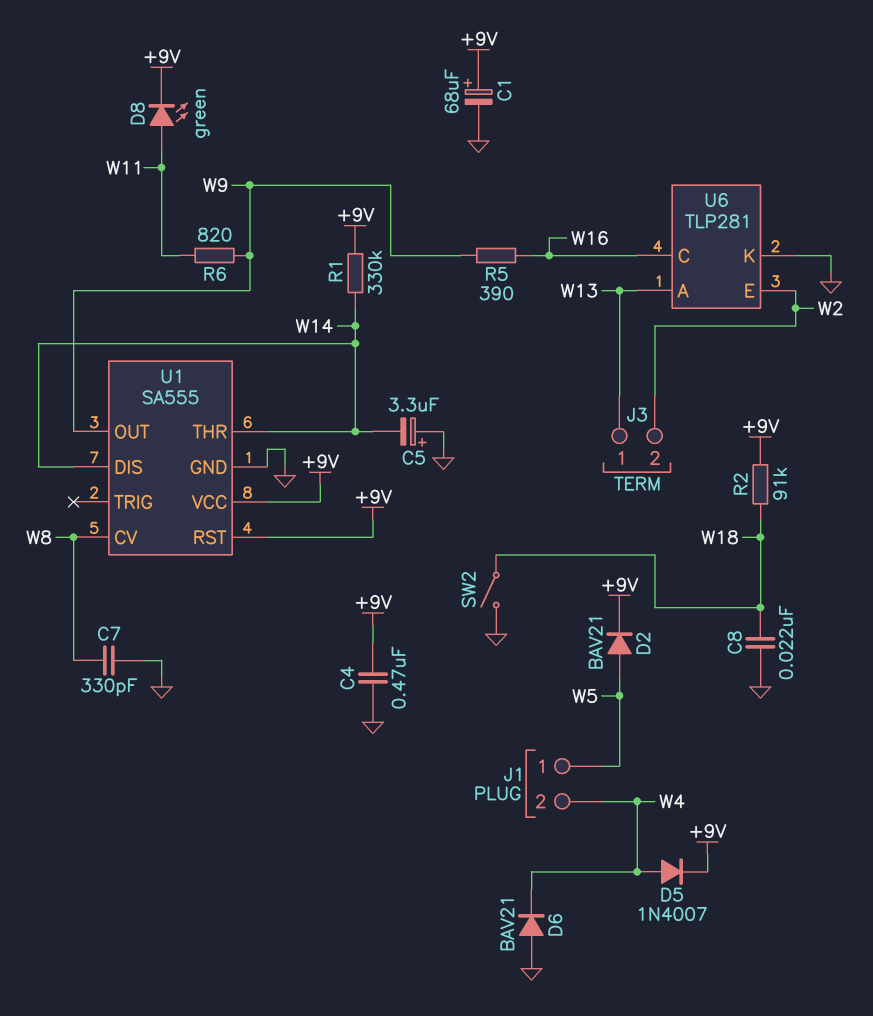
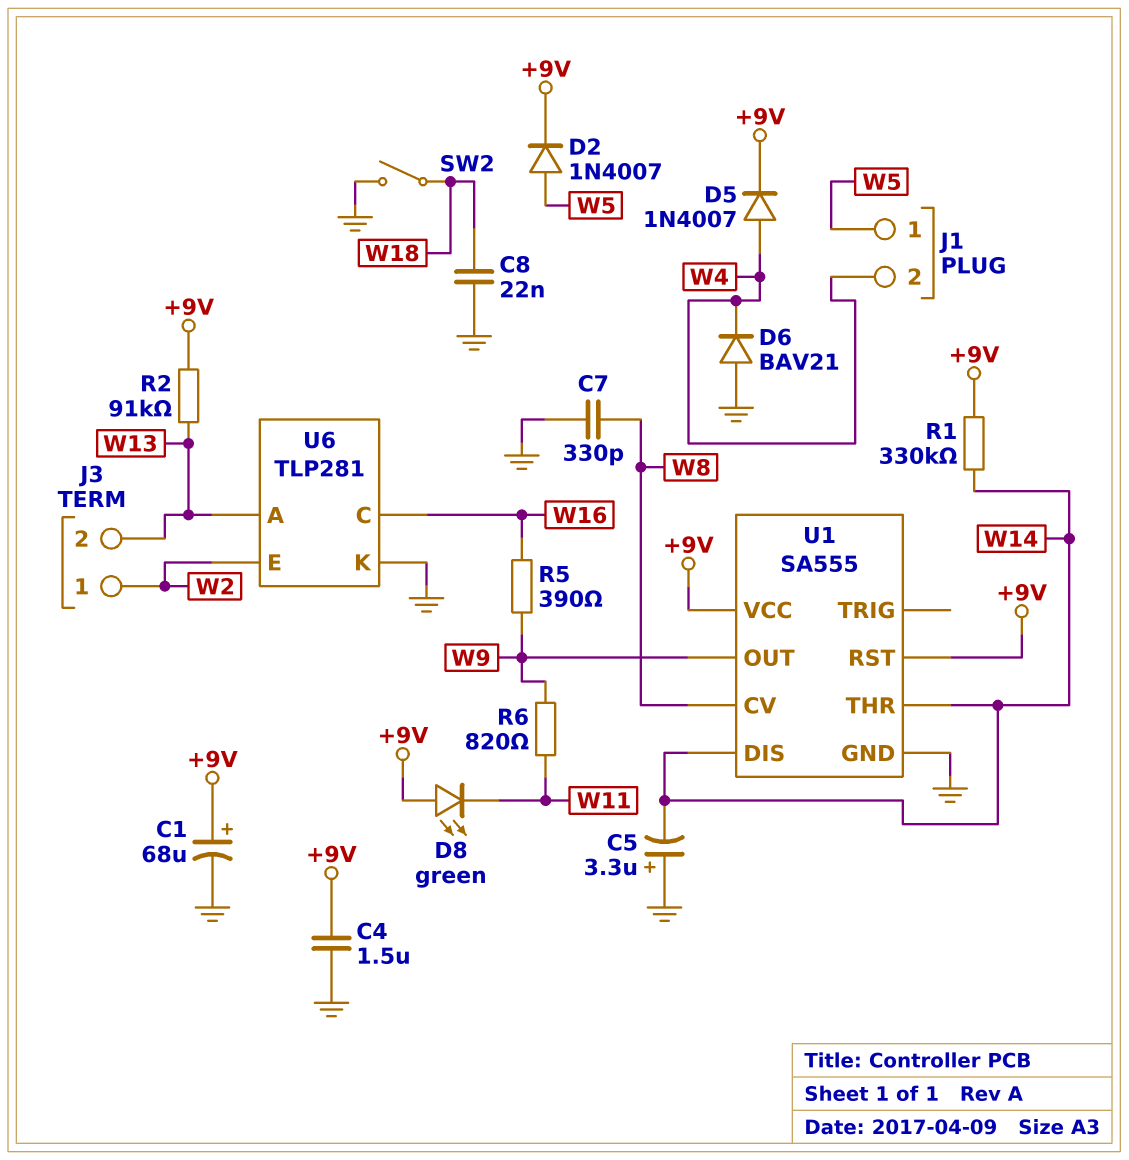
C4: 470nF (+9V, GND) -> 1.5uF (+9V, GND)
D2: diode BAV21 (A W5, K +9V) -> diode 1N4007 (A W5, K +9V)
D8: LED green (A W11, K +9V) -> LED green (A +9V, K W11)
J3 pin 1: W13 -> W2
J3 pin 2: W2 -> W13
R2: 91k (+9V, W18) -> 91k (+9V, W13)

